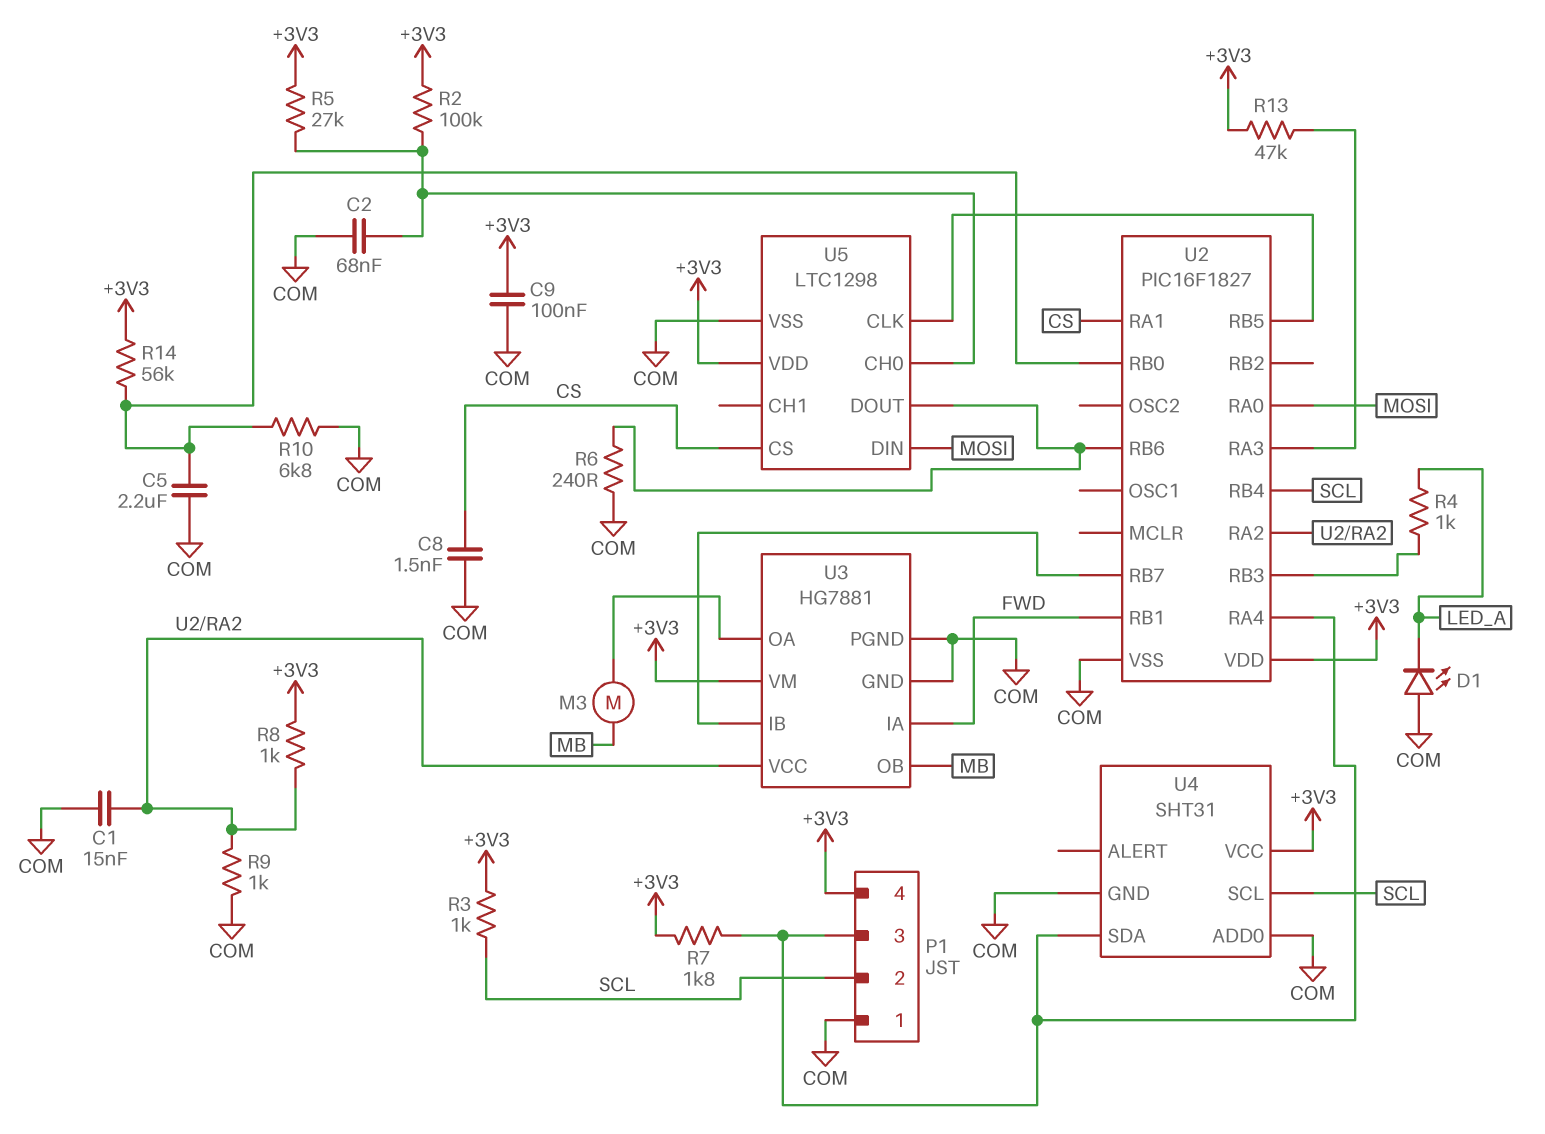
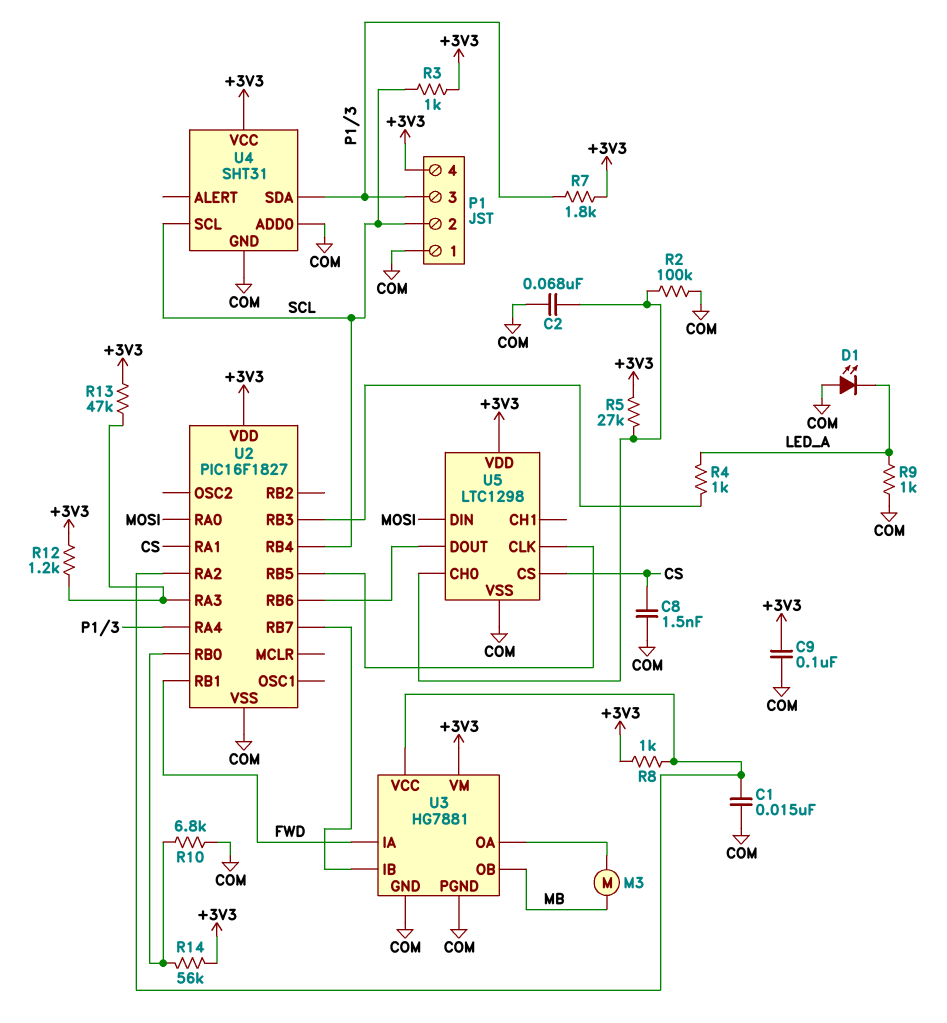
C5: 2.2uF (COM, U2/RB0) -> none
R2: 100k (+3V3, U5/CH0) -> 100k (COM, U5/CH0)
R6: 240 (COM, U2/RB6) -> none
R9: 1k (COM, U2/RA2) -> 1k (COM, LED_A)
R12: none -> 1.2k (+3V3, U2/RA3)

